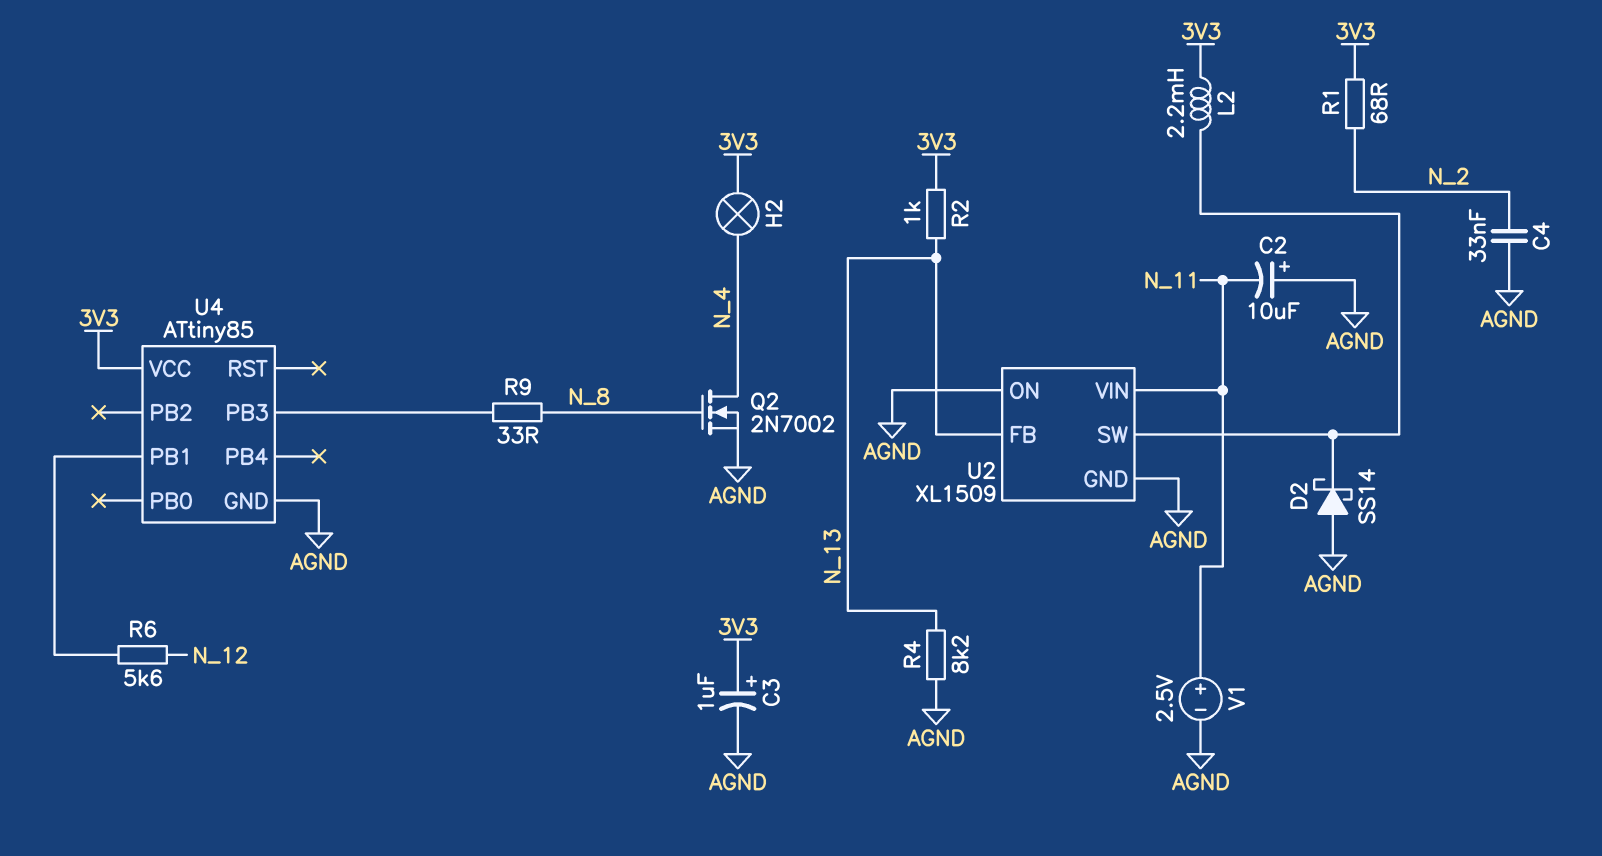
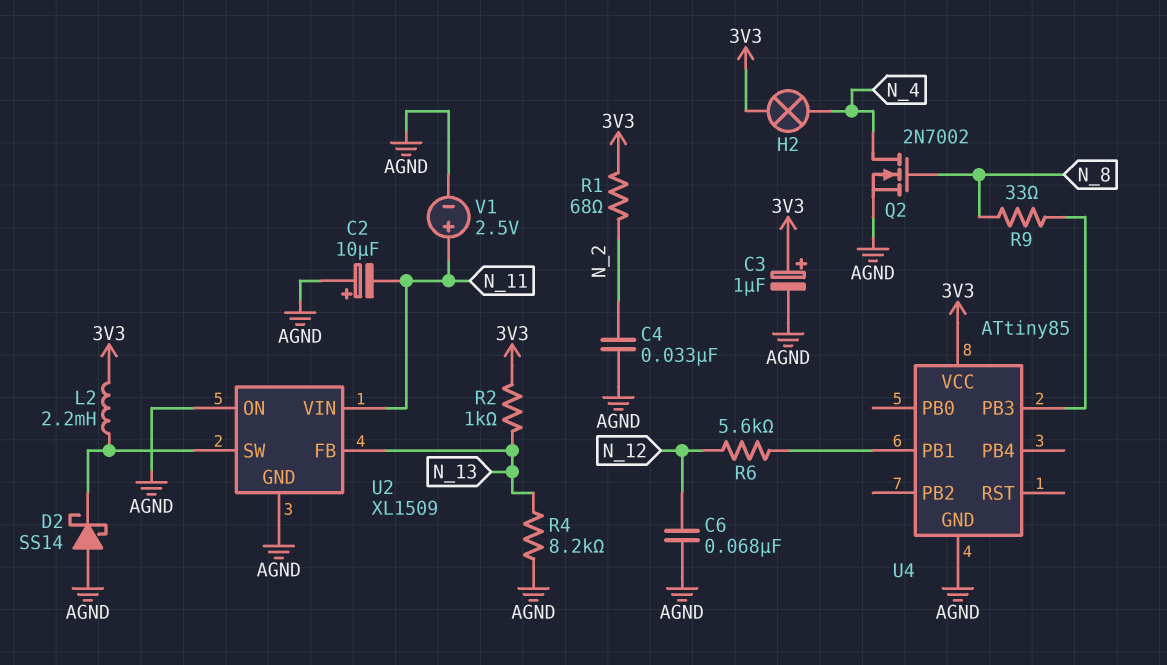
C6: none -> 68nF (AGND, N_12)

